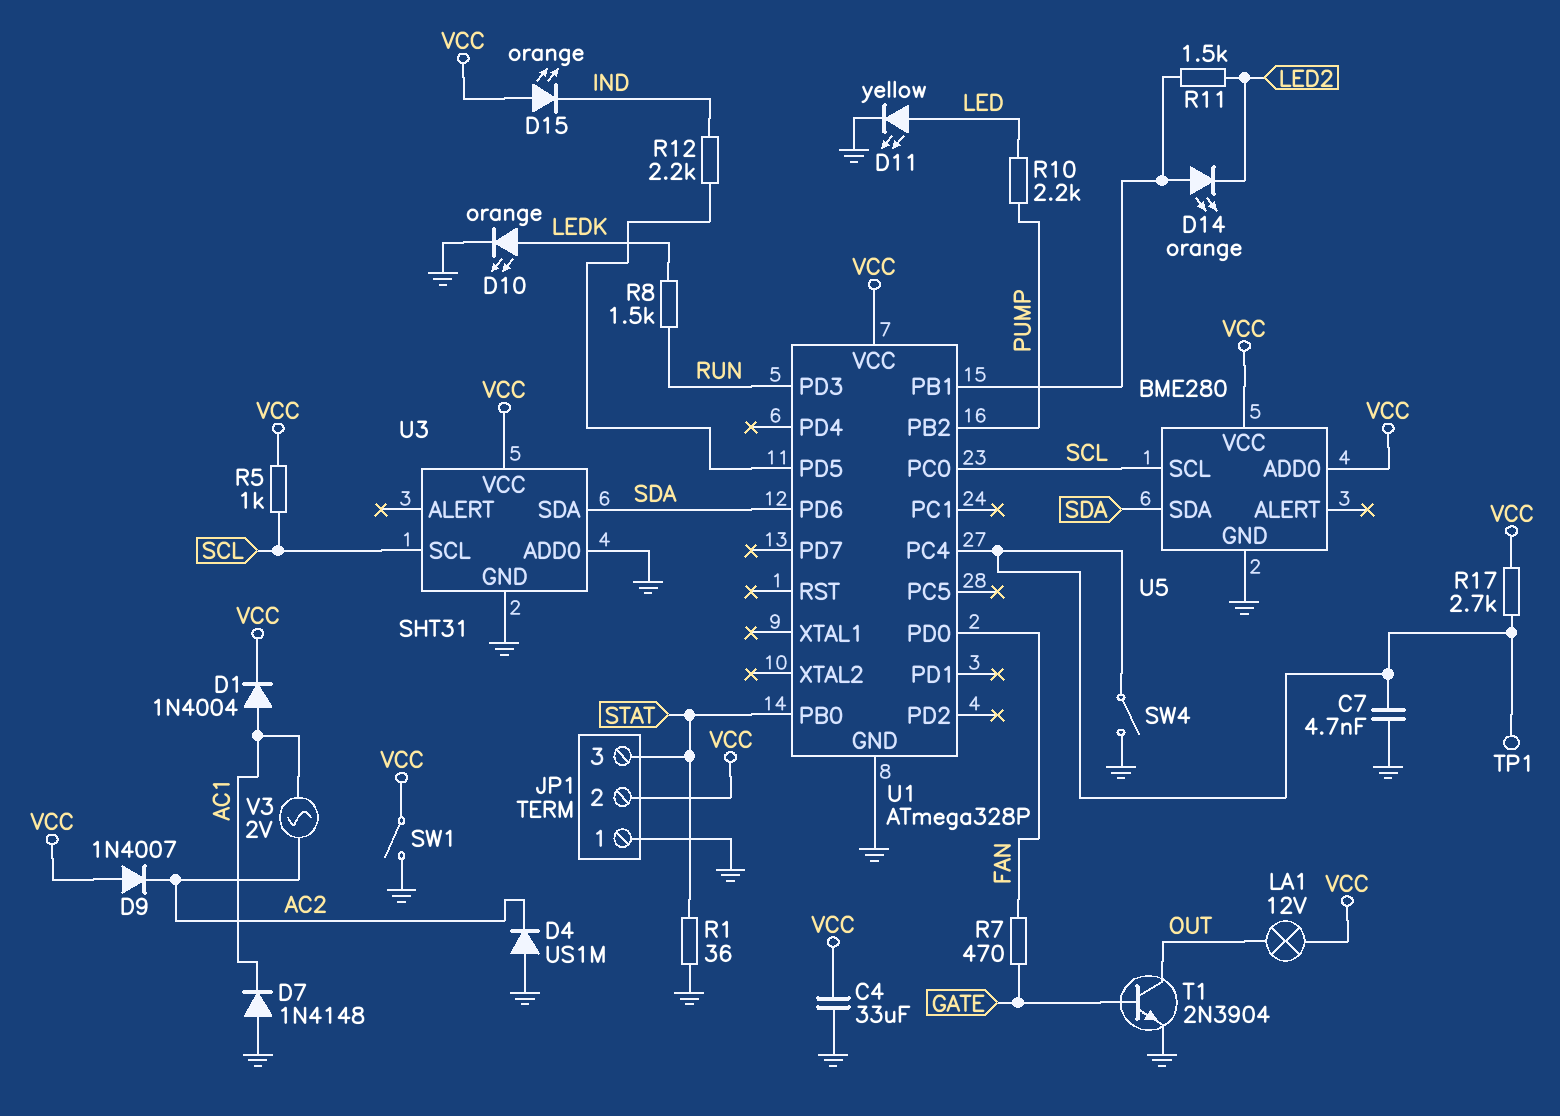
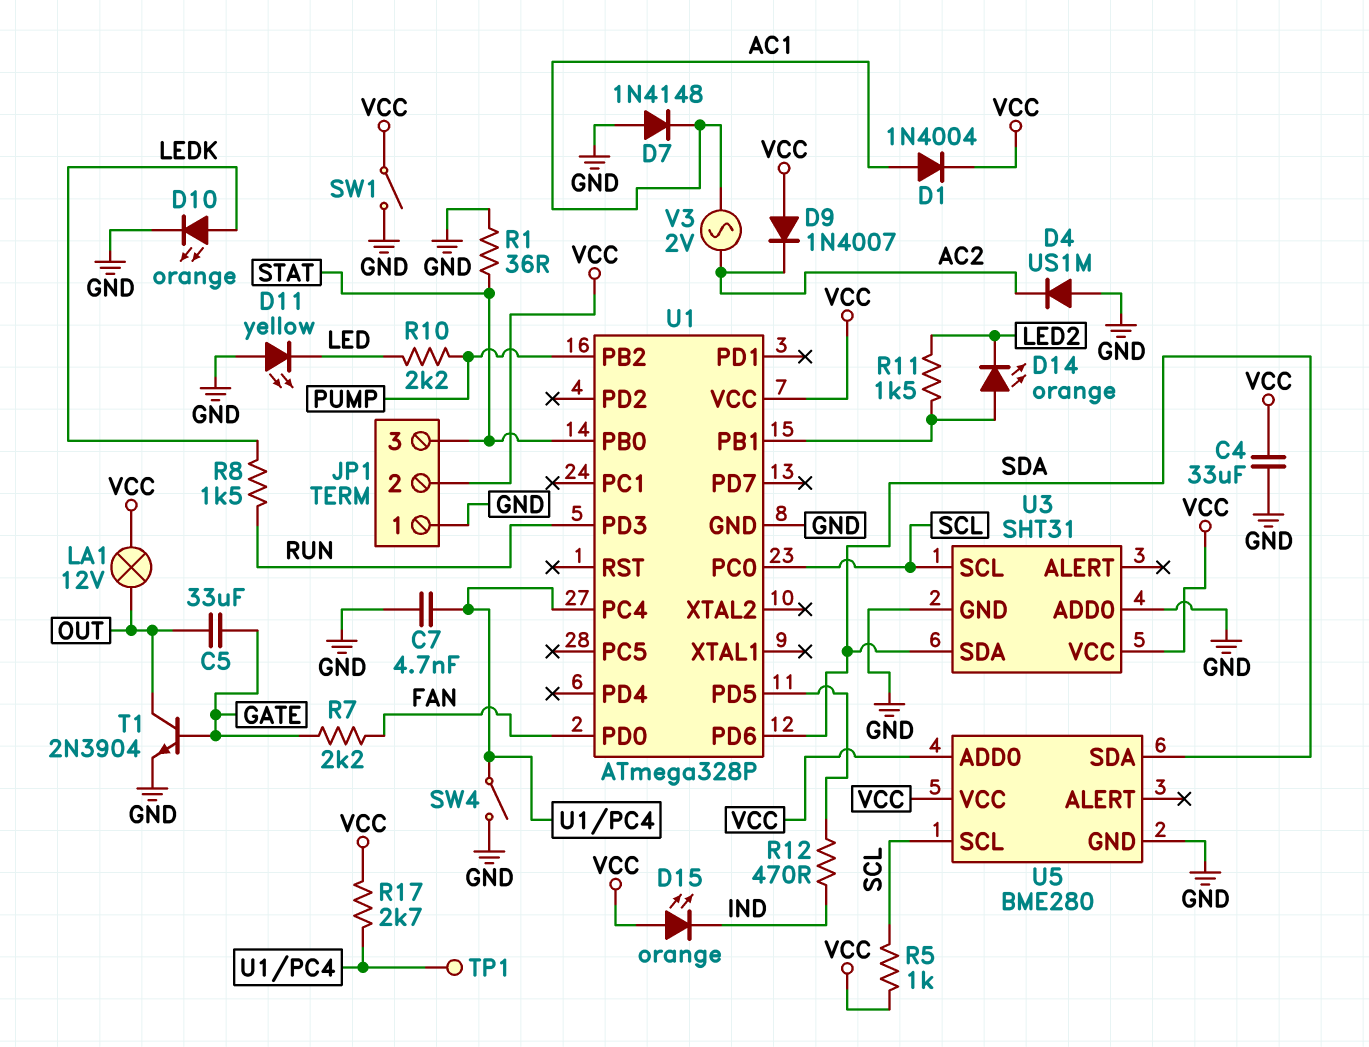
C5: none -> 33uF (GATE, OUT)
D11: LED yellow (A LED, K GND) -> LED yellow (A GND, K LED)
R7: 470 (FAN, GATE) -> 2.2k (FAN, GATE)
R12: 2.2k (IND, U1/PD5) -> 470 (IND, U1/PD5)

